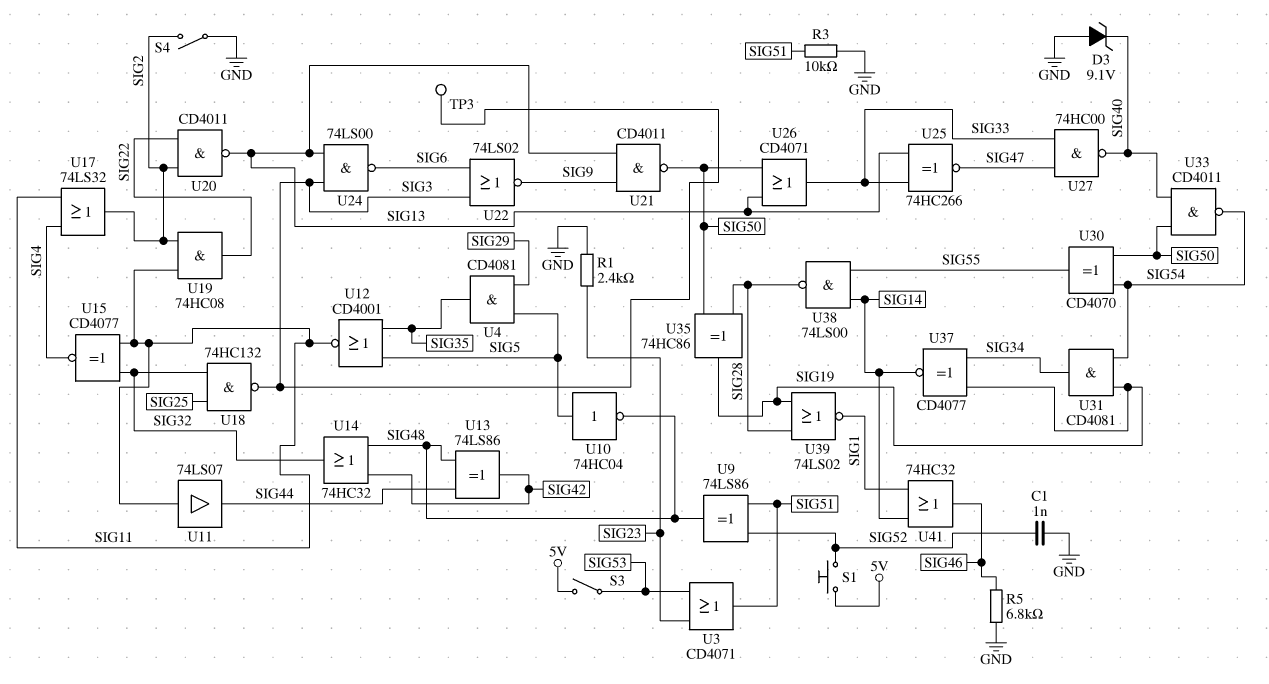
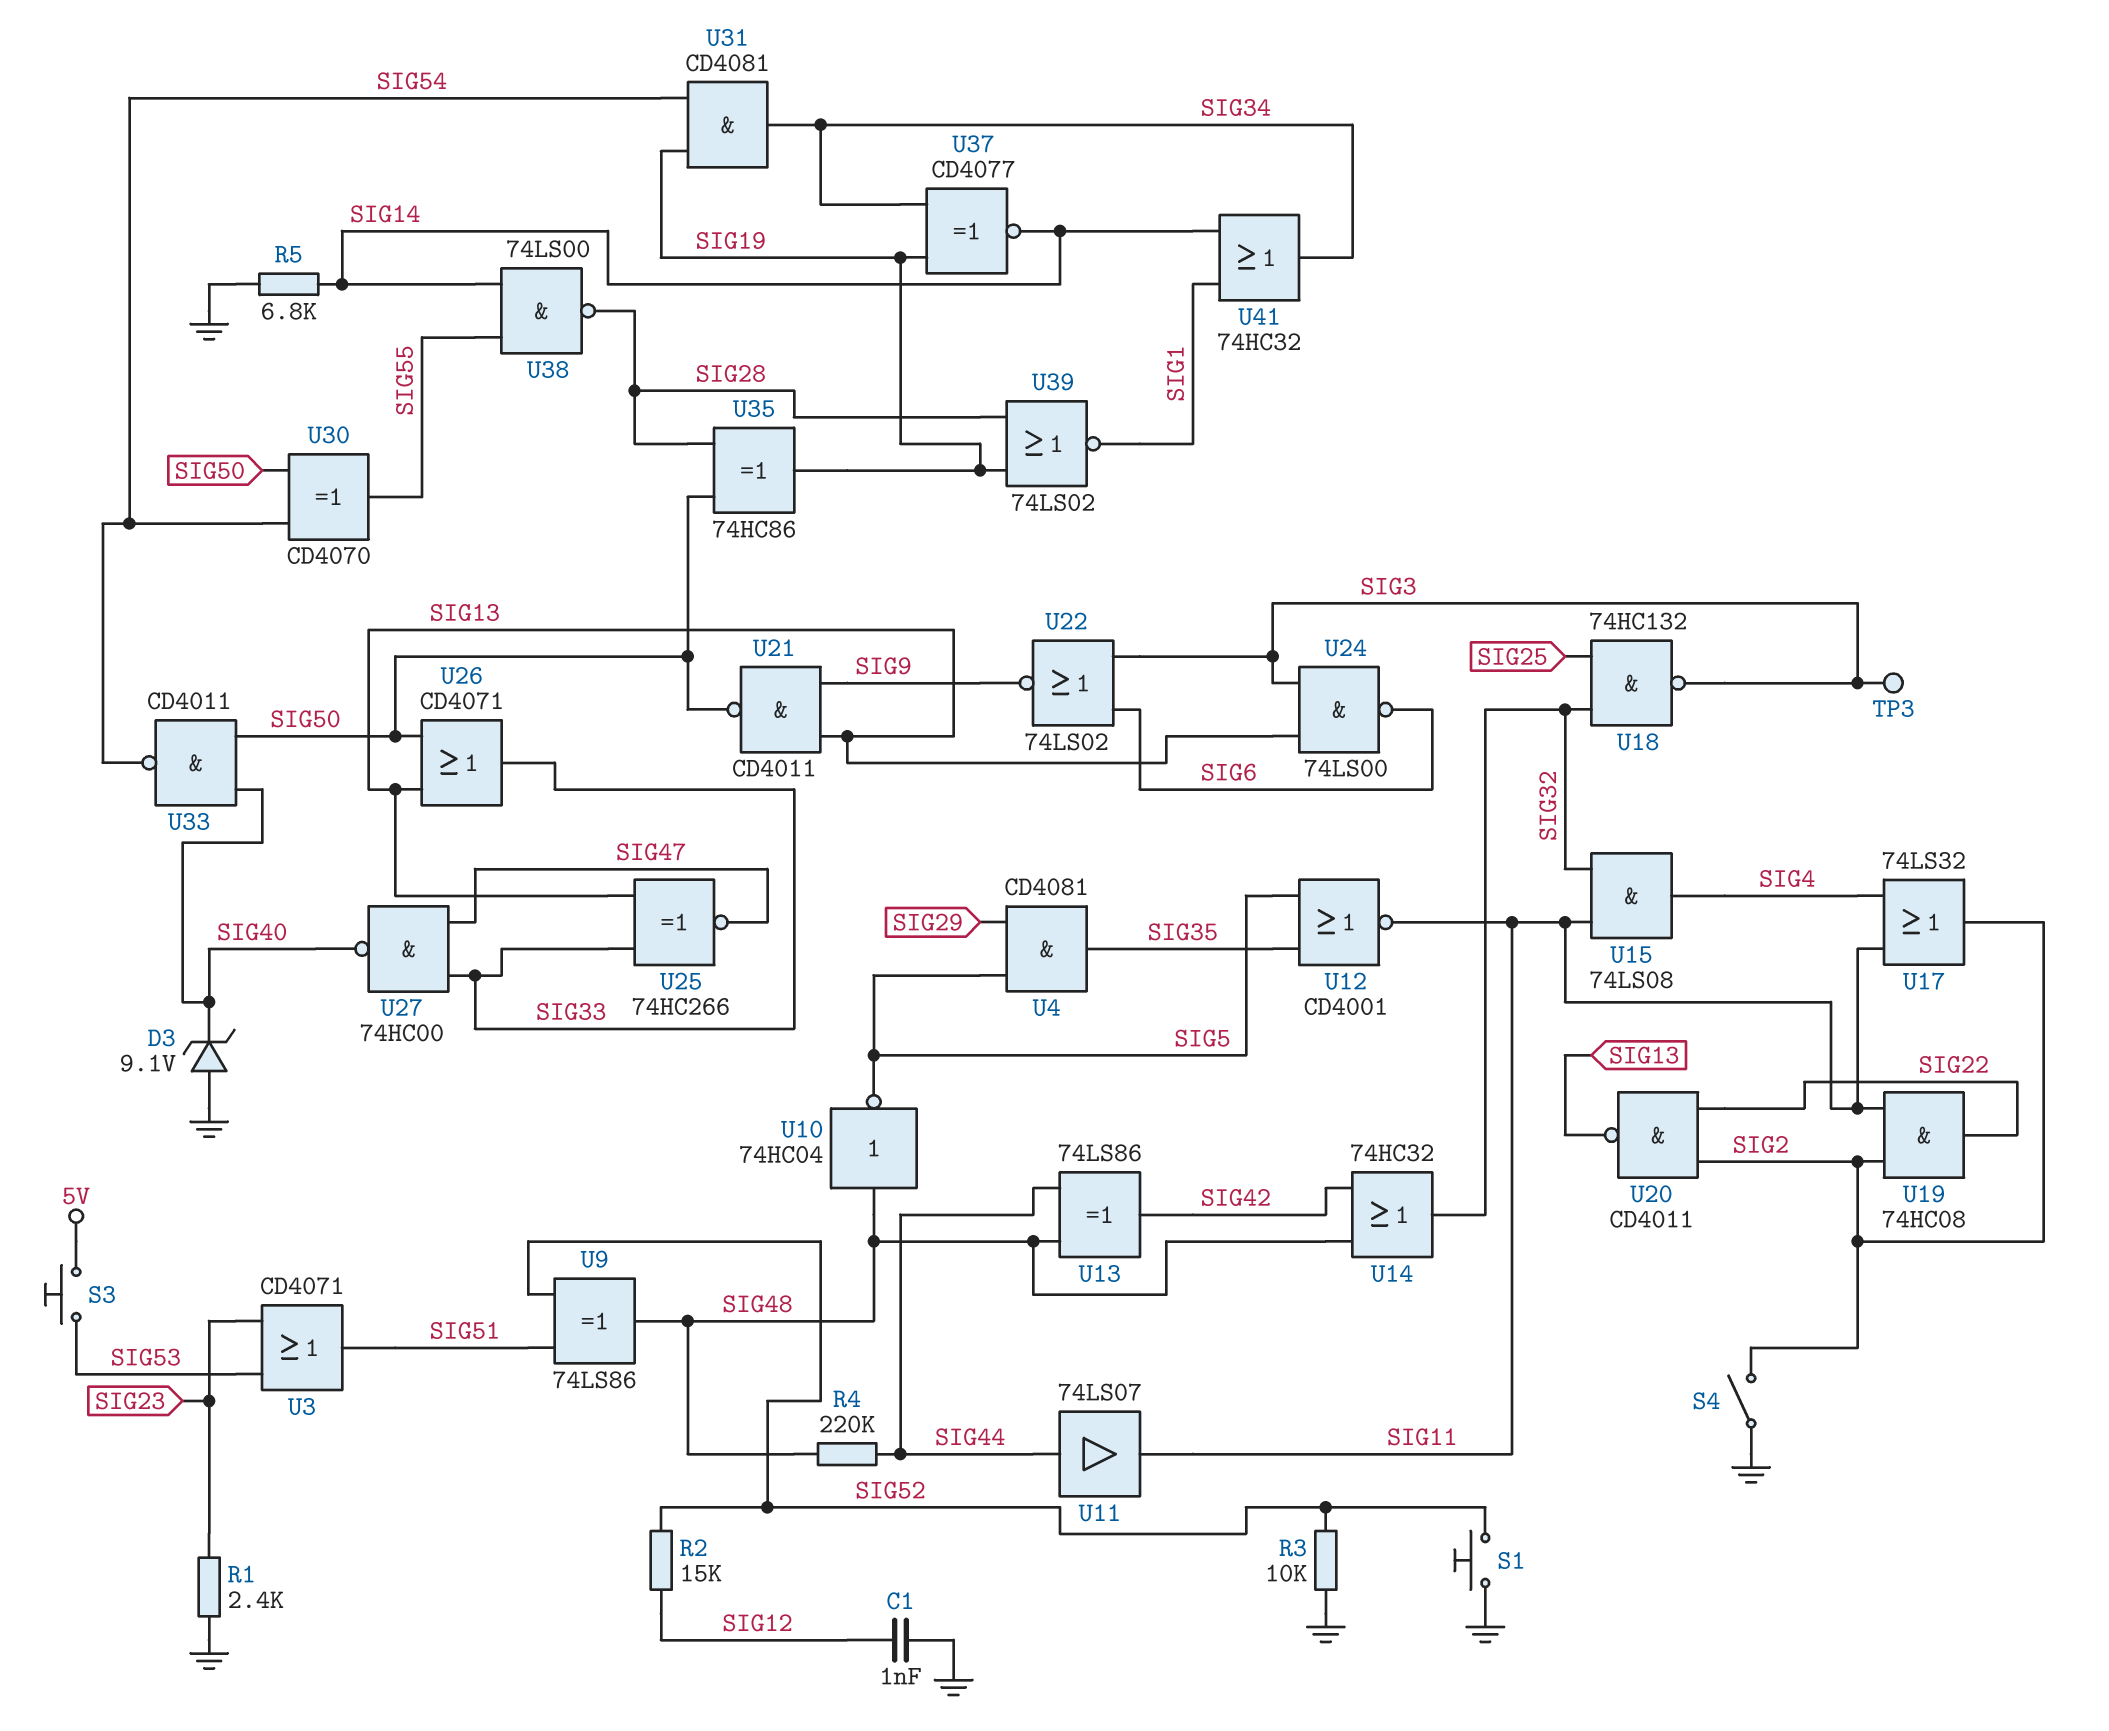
C1: 1nF (GND, SIG52) -> 1nF (GND, SIG12)
R2: none -> 15k (SIG12, SIG52)
R3: 10k (GND, SIG51) -> 10k (GND, SIG52)
R4: none -> 220k (SIG44, SIG48)
R5: 6.8k (GND, SIG46) -> 6.8k (GND, SIG14)
S1: button (5V, SIG52) -> button (GND, SIG52)
S3: switch (5V, SIG53) -> button (5V, SIG53)
U10: NOT 74HC04 (in SIG5, out SIG48) -> NOT 74HC04 (in SIG48, out SIG5)
U11: buffer 74LS07 (in SIG11, out SIG44) -> buffer 74LS07 (in SIG44, out SIG11)
U15: XNOR CD4077 (in SIG11, in SIG32, out SIG4) -> AND 74LS08 (in SIG11, in SIG32, out SIG4)
U41: OR 74HC32 (in SIG1, in SIG14, out SIG46) -> OR 74HC32 (in SIG1, in SIG14, out SIG34)

